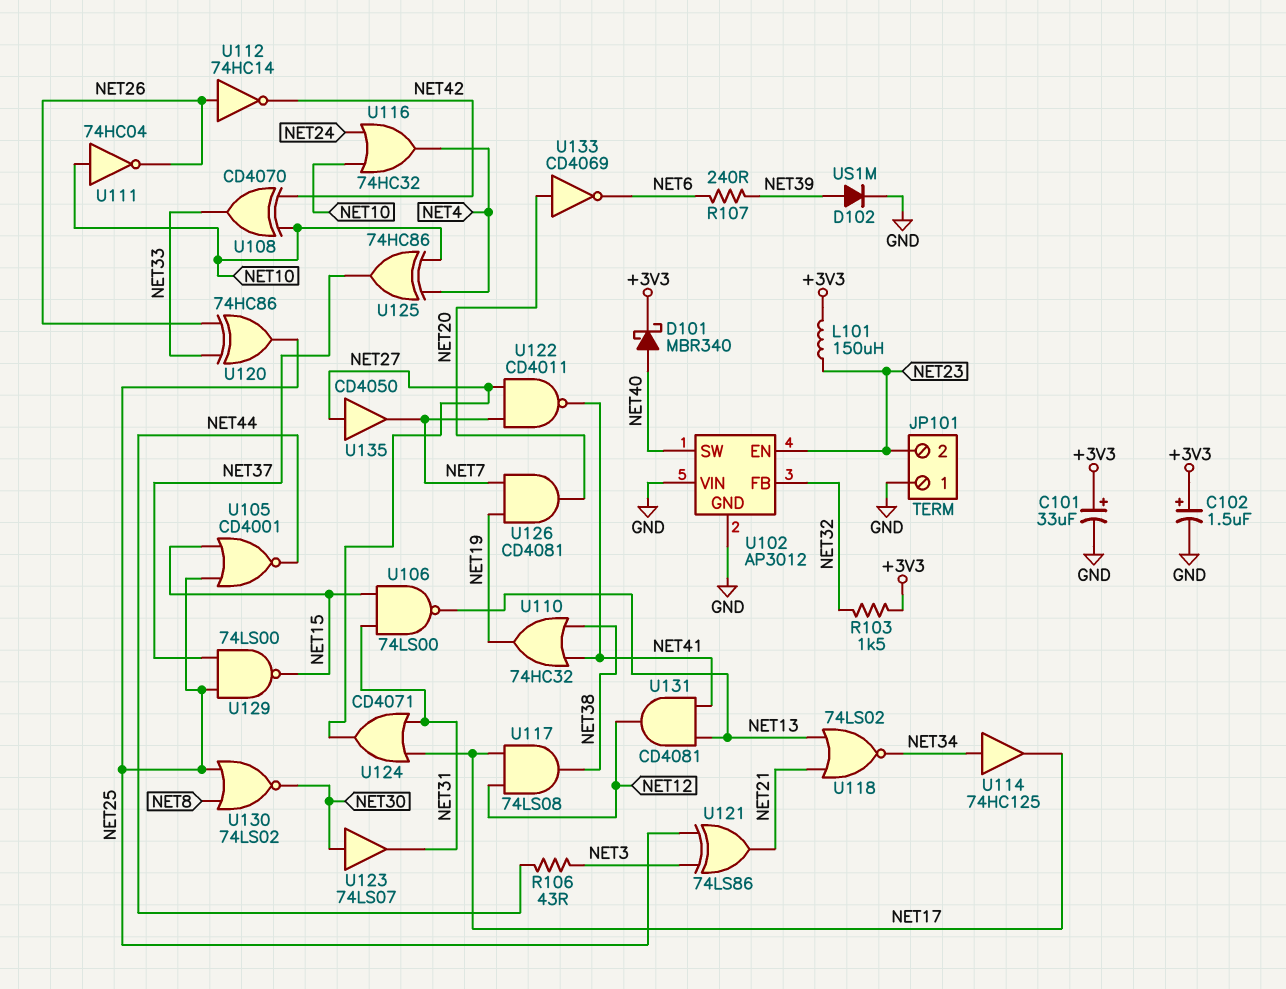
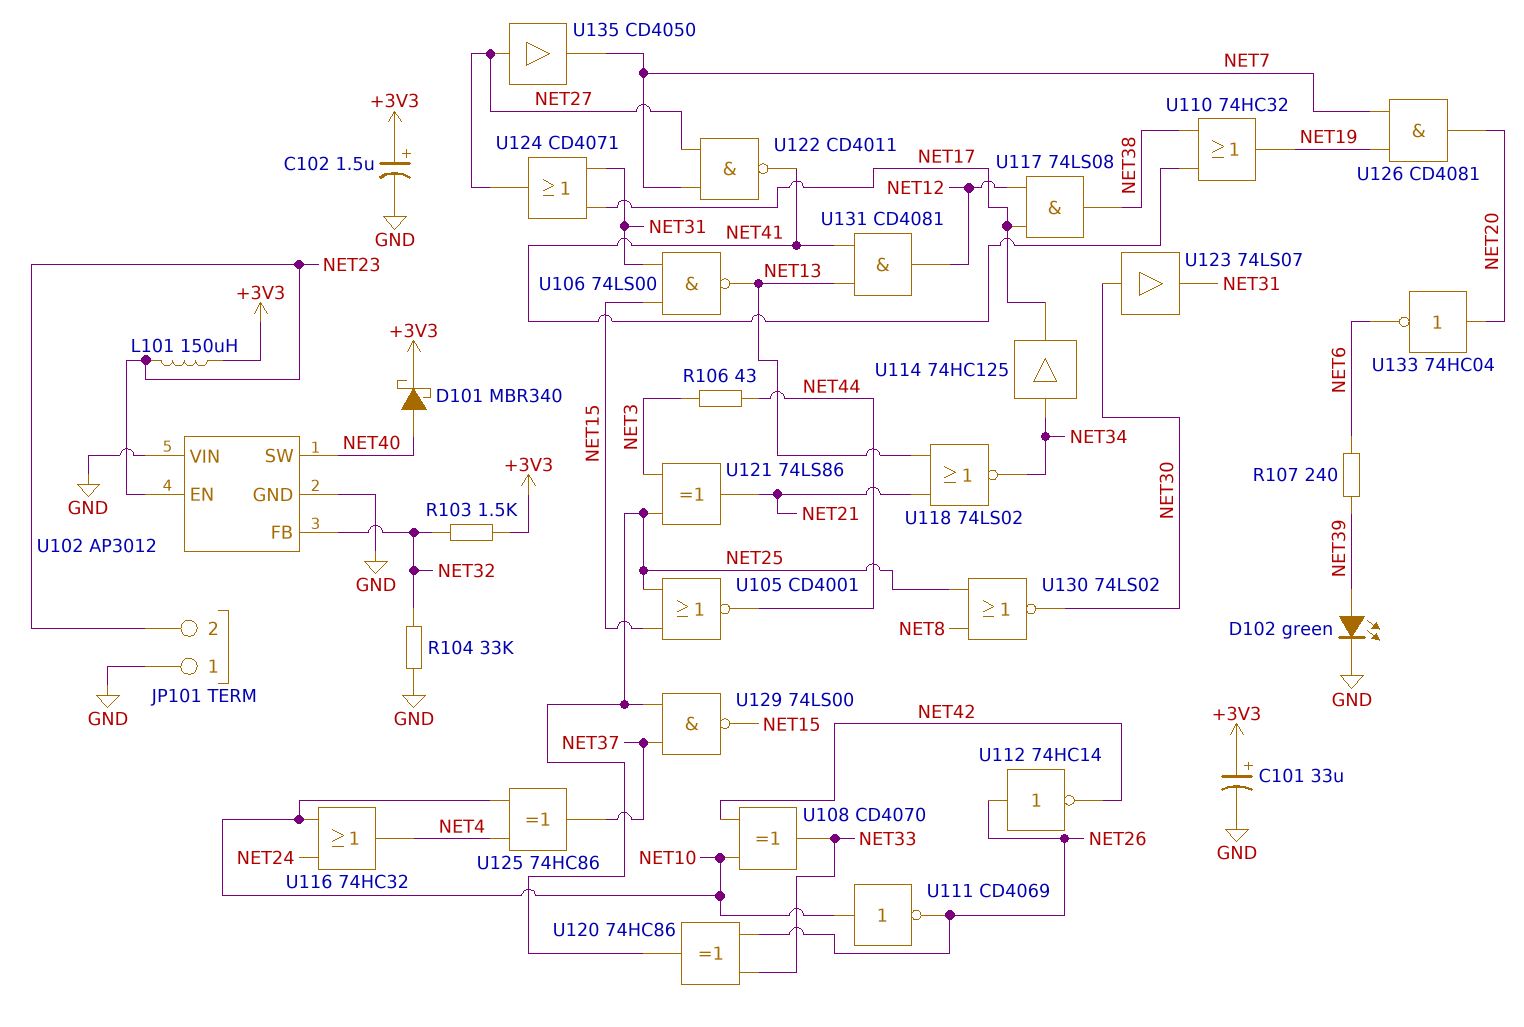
D102: diode US1M (A NET39, K GND) -> LED green (A NET39, K GND)
R104: none -> 33k (GND, NET32)
U111: NOT 74HC04 (in NET10, out NET26) -> NOT CD4069 (in NET10, out NET26)
U133: NOT CD4069 (in NET20, out NET6) -> NOT 74HC04 (in NET20, out NET6)

